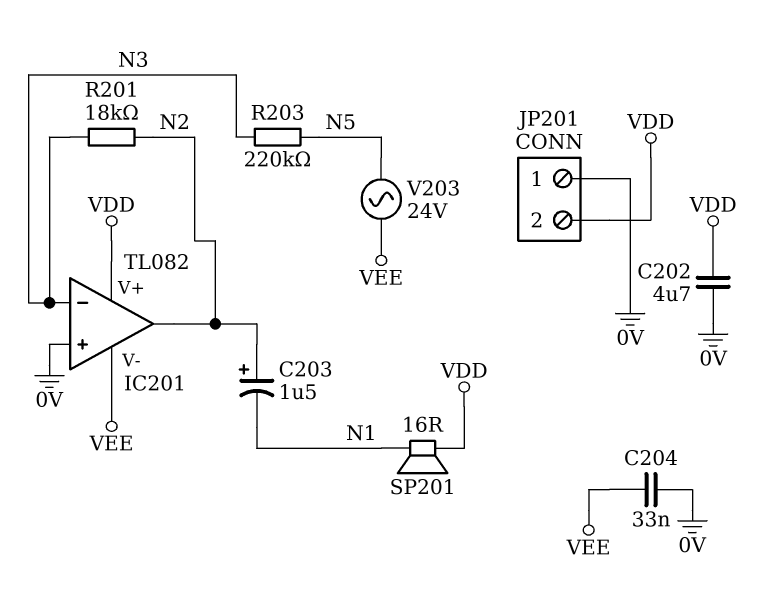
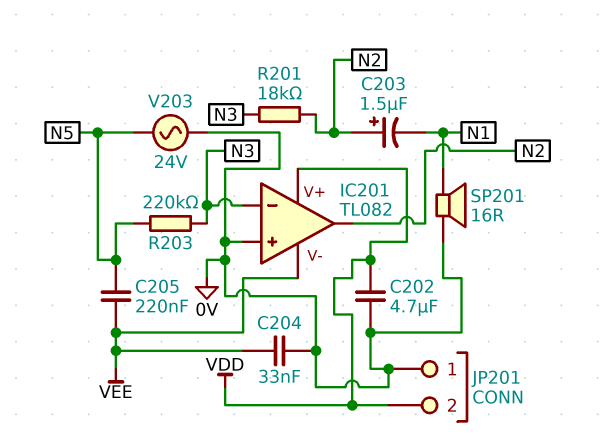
C205: none -> 220nF (N5, VEE)
SP201: speaker 16R (N1, VDD) -> speaker 16R (0V, N1)
V203: AC 24V (N5, VEE) -> AC 24V (0V, N5)

